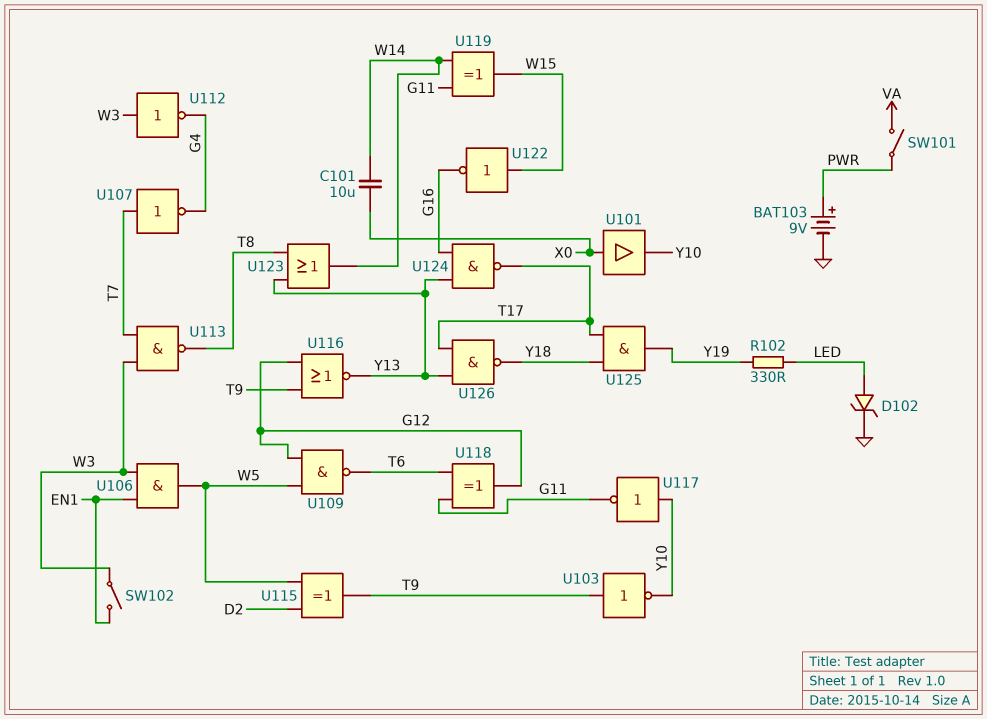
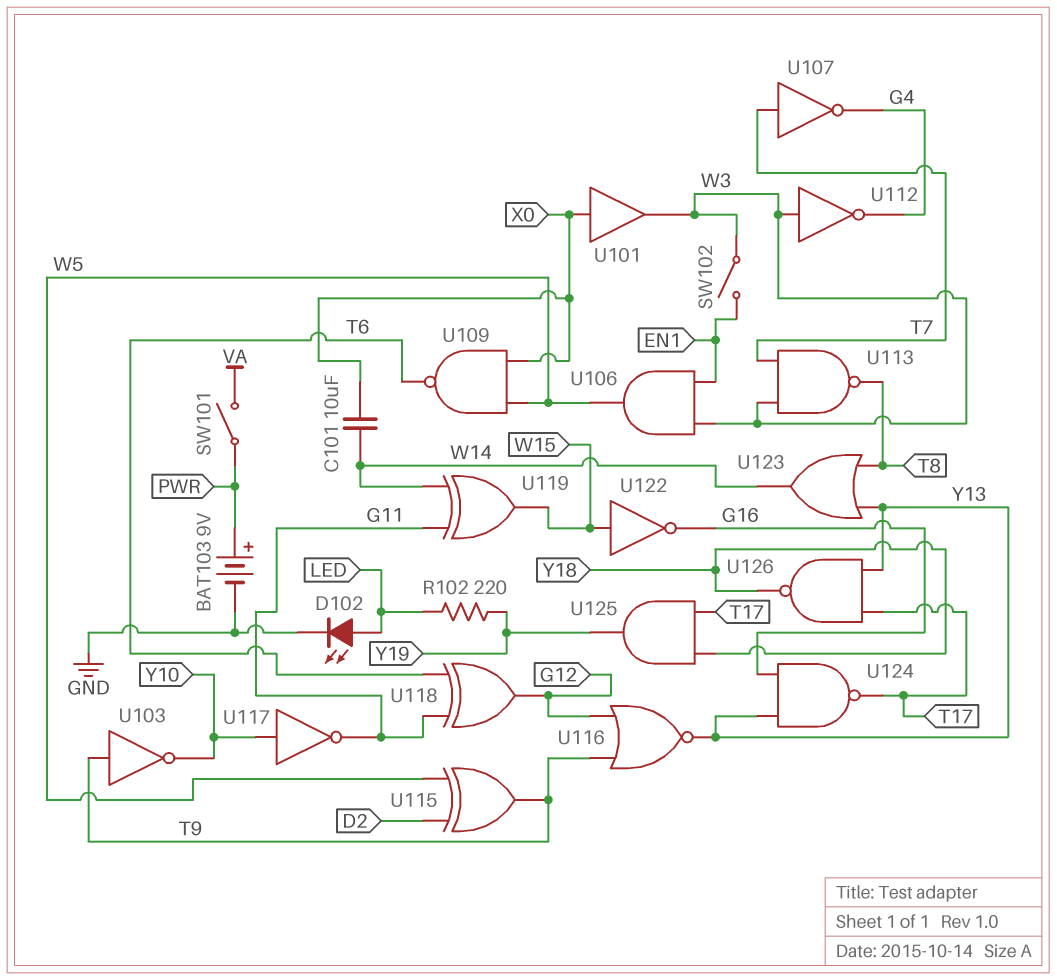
D102: zener (A LED, K GND) -> LED (A LED, K GND)
R102: 330 (LED, Y19) -> 220 (LED, Y19)
U101: buffer (in X0, out Y10) -> buffer (in X0, out W3)
U109: NAND (in G12, in W5, out T6) -> NAND (in W5, in X0, out T6)

